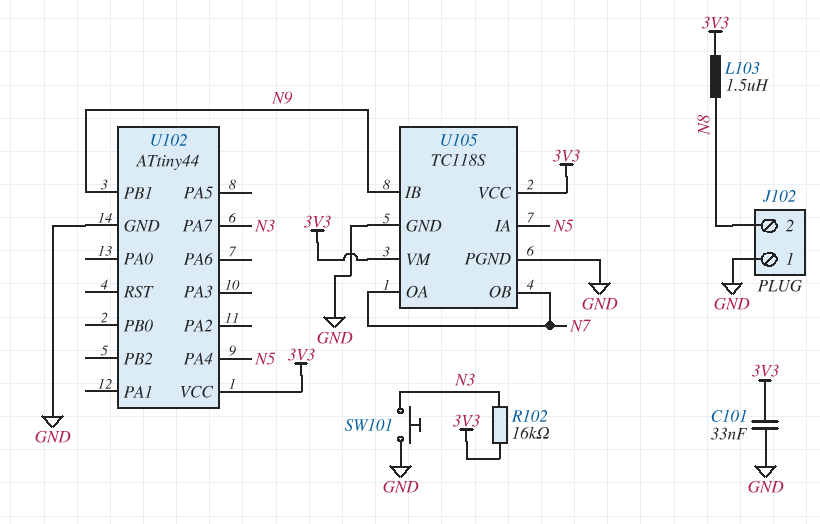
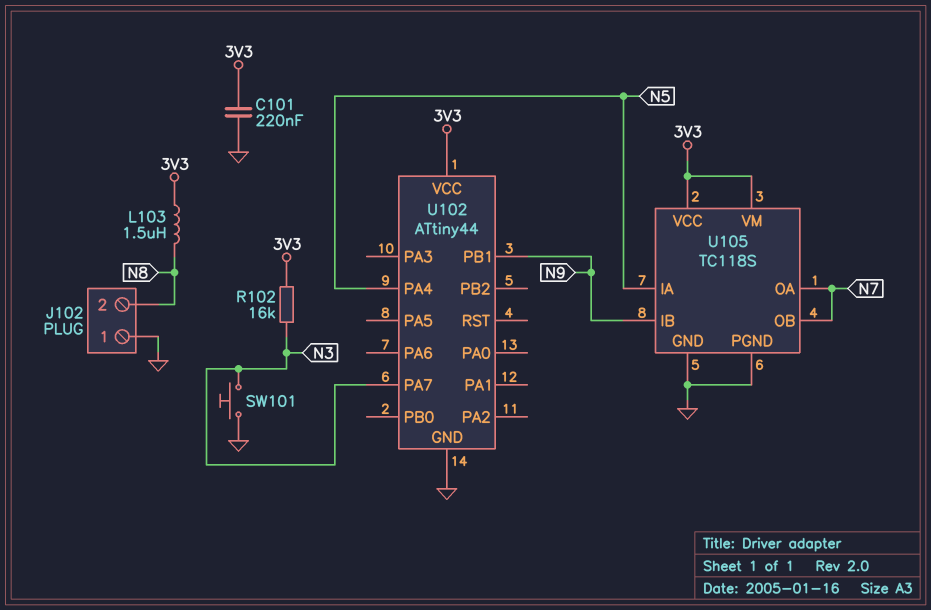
C101: 33nF (3V3, GND) -> 220nF (3V3, GND)

